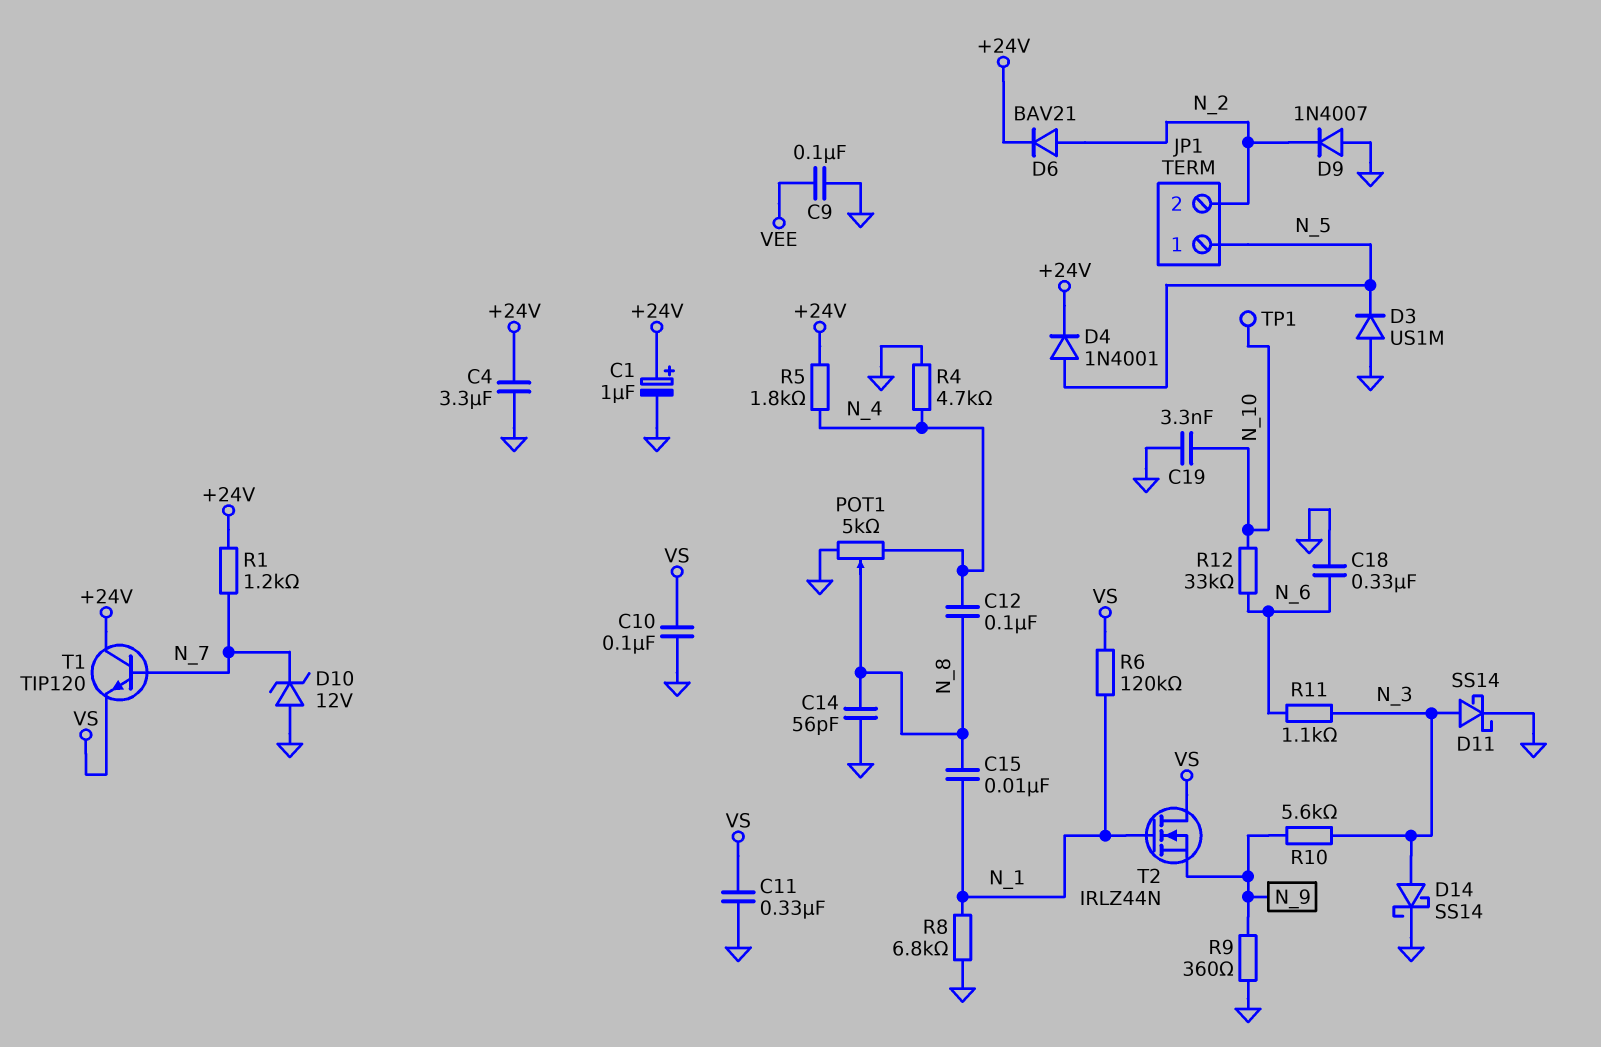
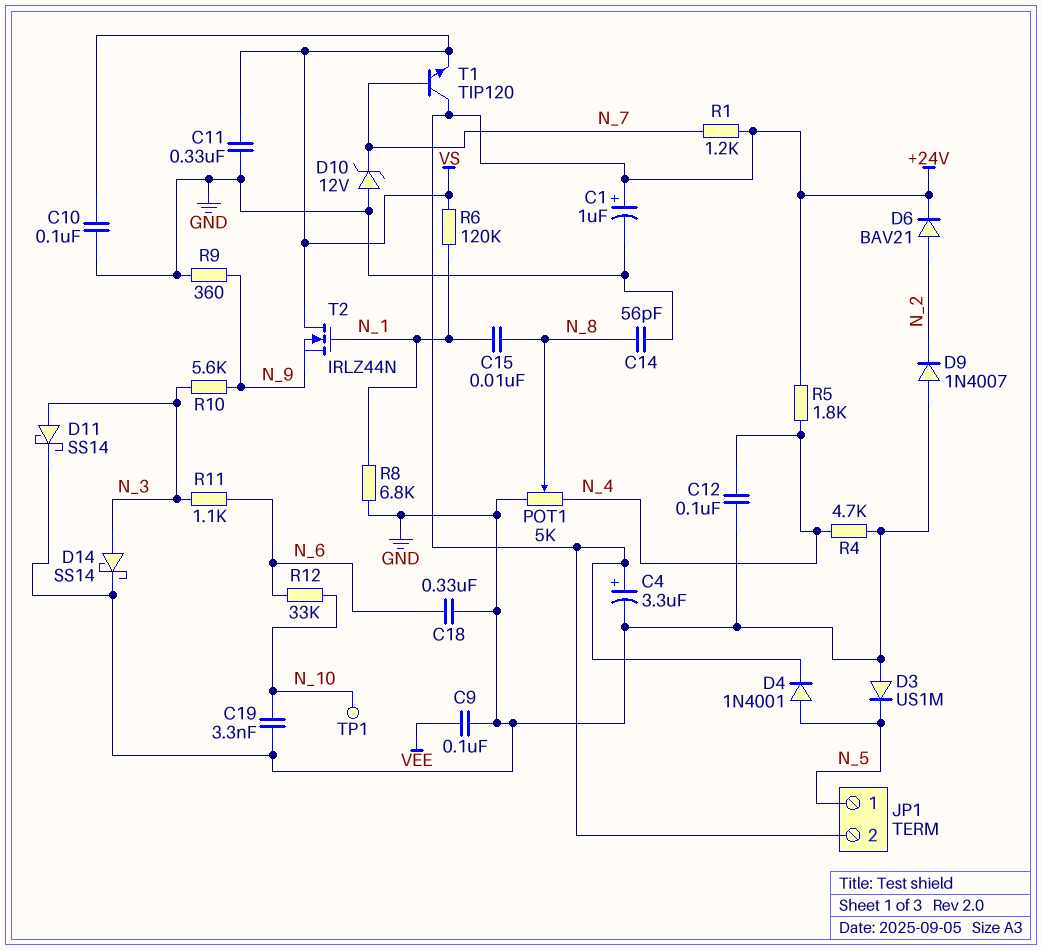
C4: 3.3uF (+24V, GND) -> 3.3uF (plus +24V, minus GND)
C12: 100nF (N_4, N_8) -> 100nF (GND, N_4)
JP1 pin 2: N_2 -> +24V

